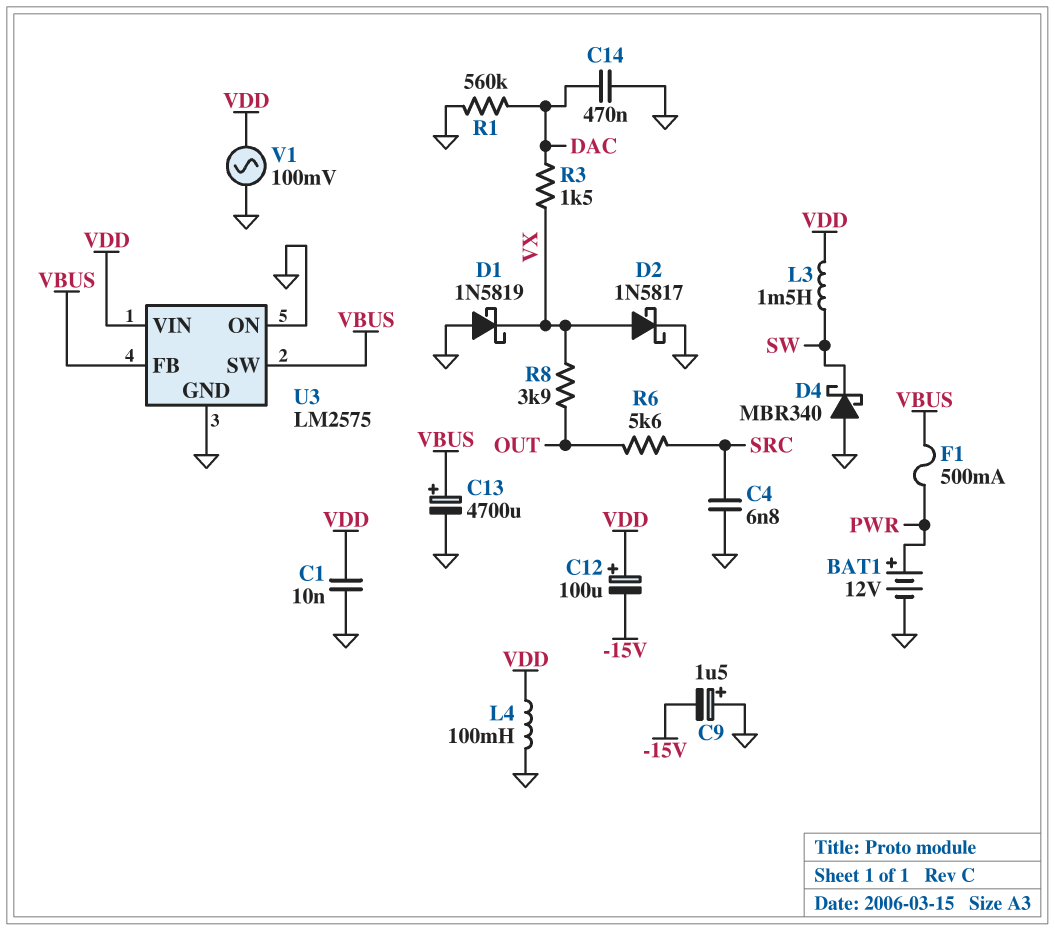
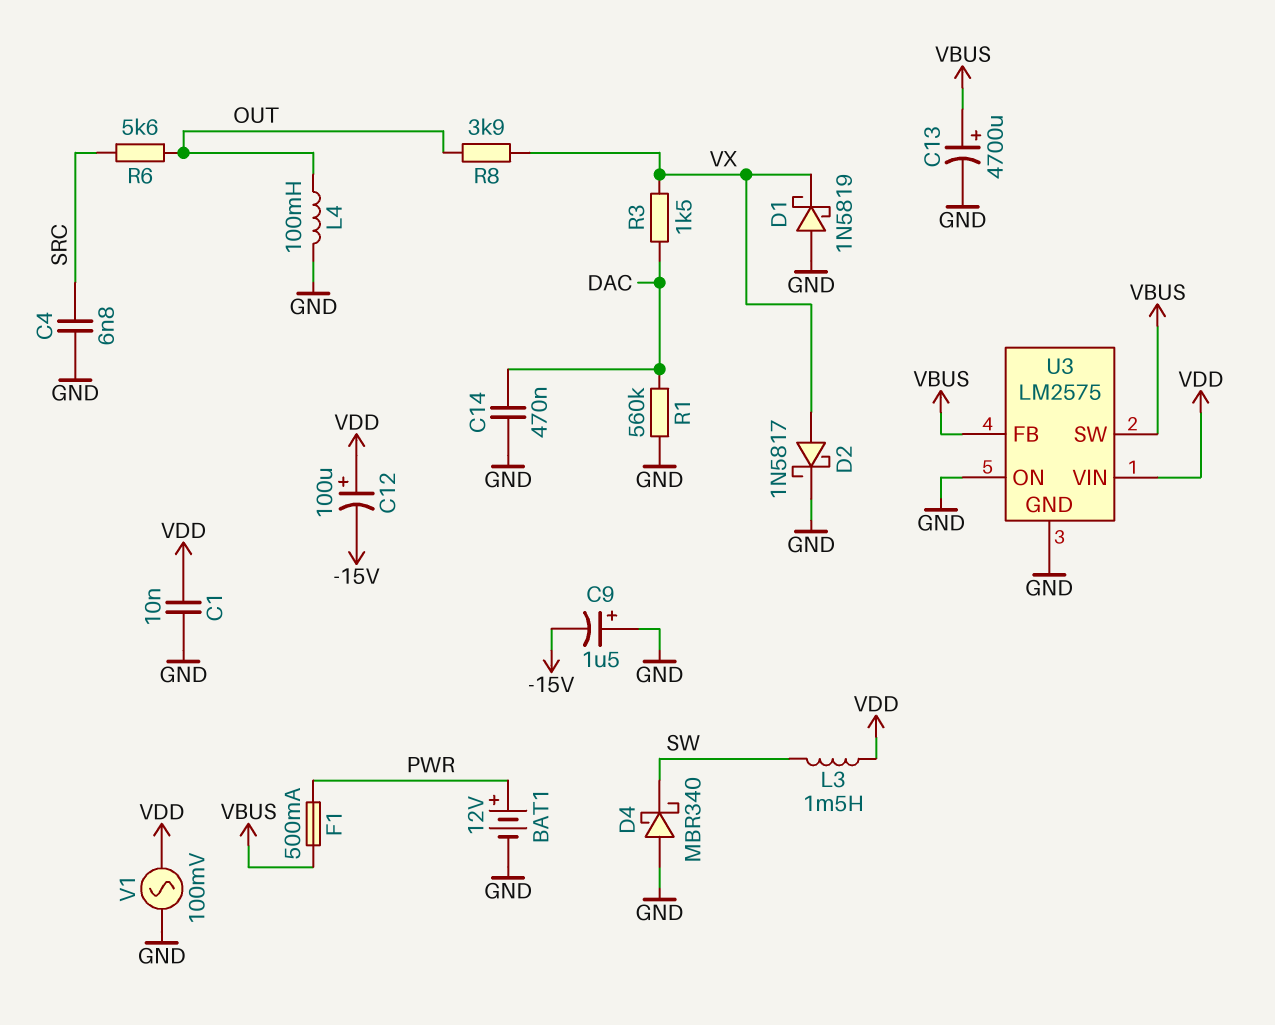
L4: 100mH (GND, VDD) -> 100mH (GND, OUT)

